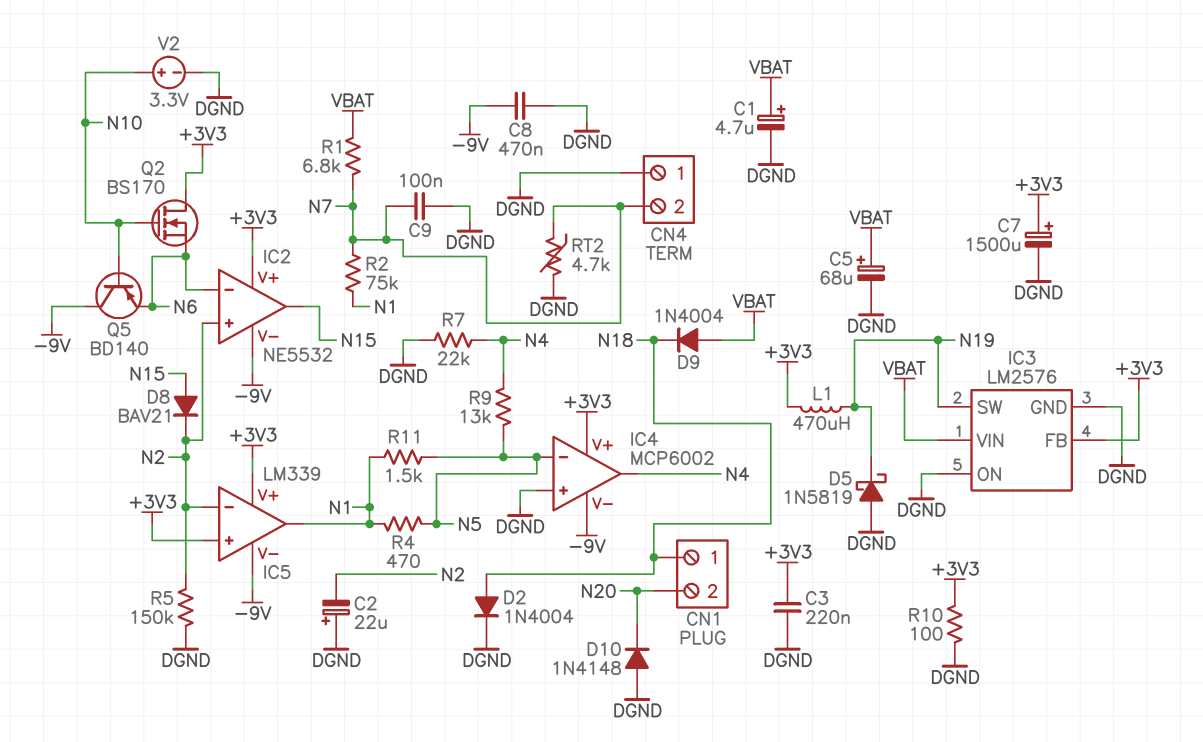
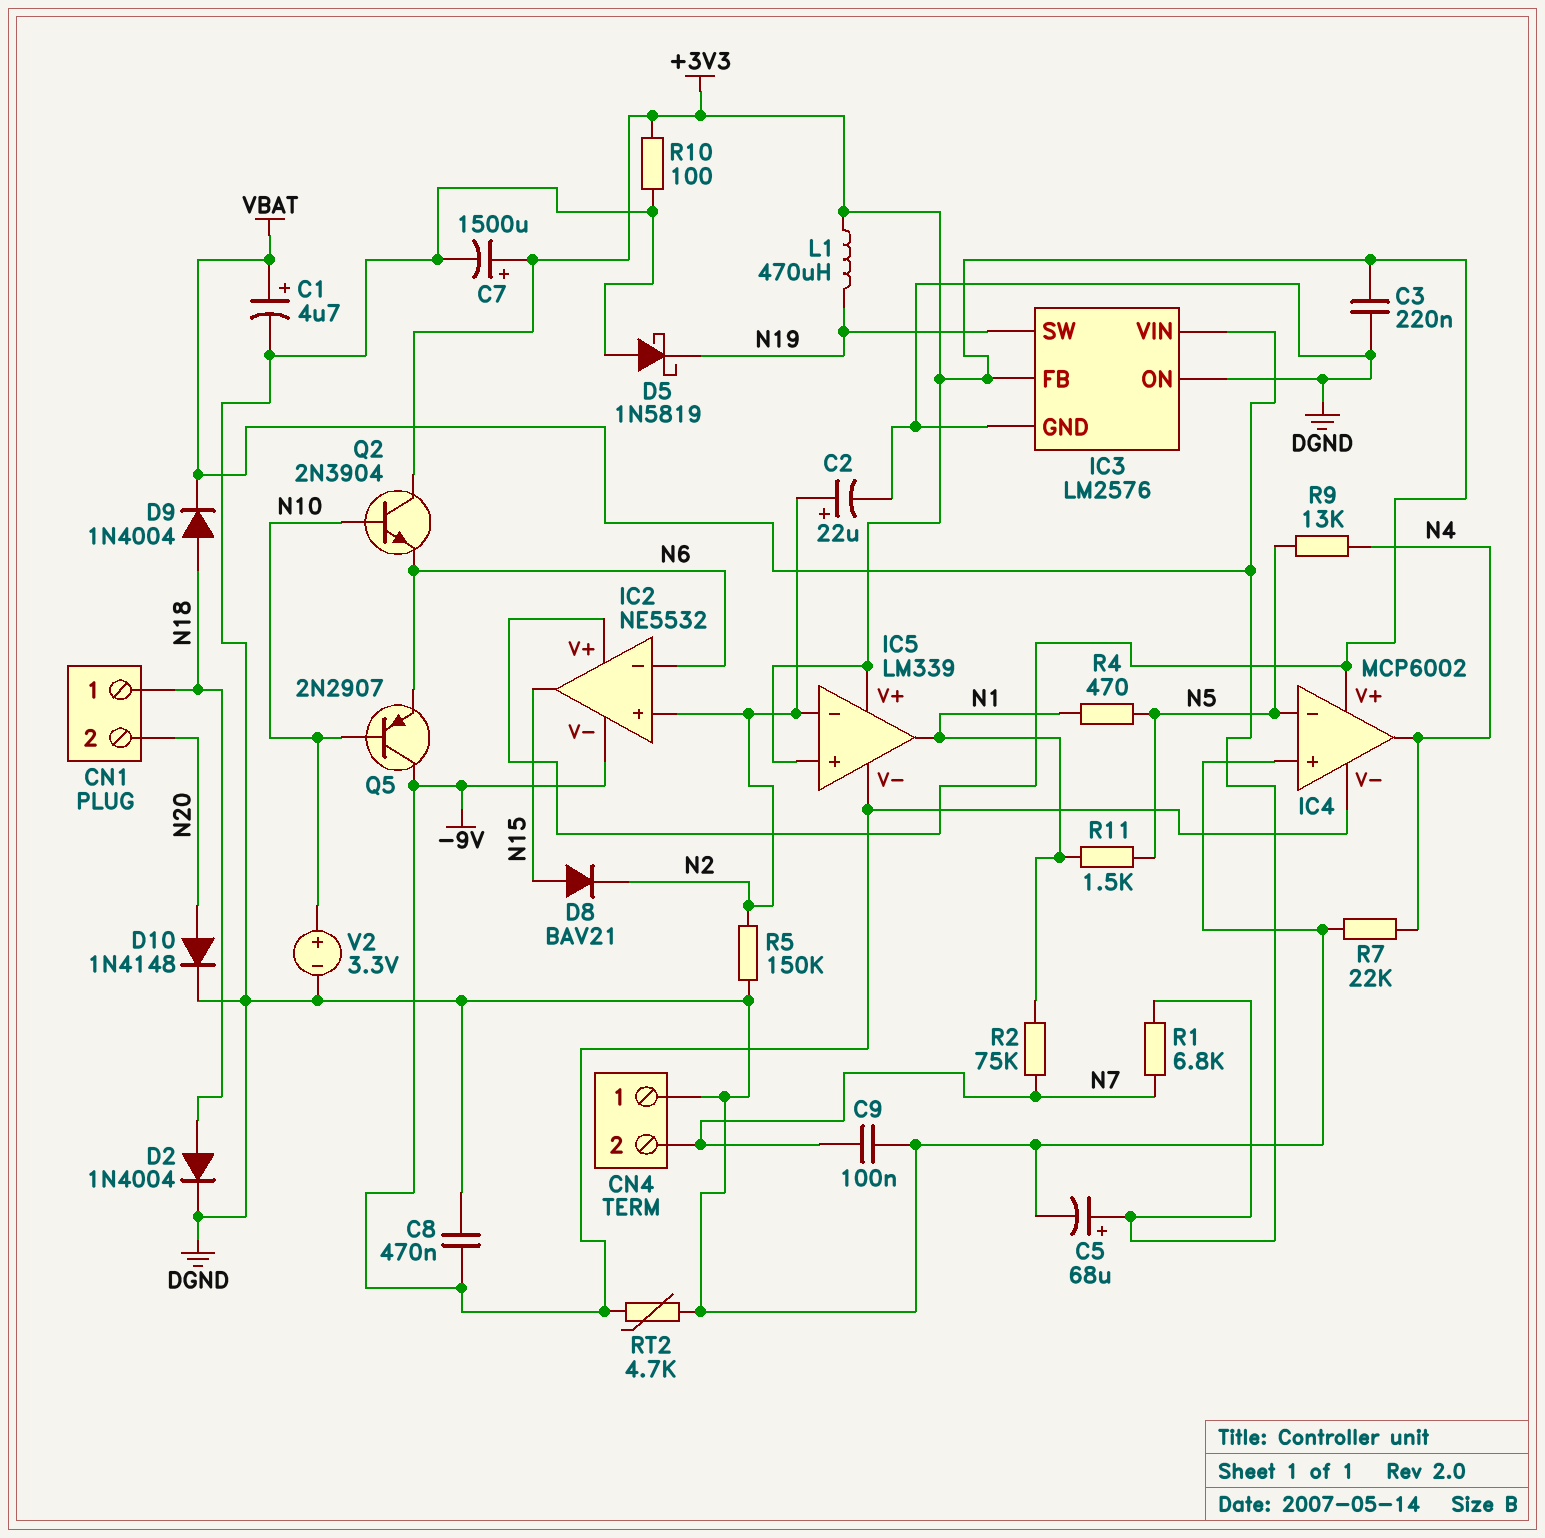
C2: 22uF (plus DGND, minus N2) -> 22uF (plus N2, minus DGND)
D9: diode 1N4004 (A VBAT, K N18) -> diode 1N4004 (A N18, K VBAT)
D10: diode 1N4148 (A DGND, K N20) -> diode 1N4148 (A N20, K DGND)
Q2: NMOS BS170 (G N10, D +3V3, S N6) -> NPN 2N3904 (B N10, C +3V3, E N6)
Q5: PNP BD140 (B N10, C -9V, E N6) -> PNP 2N2907 (B N10, C -9V, E N6)
RT2: 4.7k (DGND, N7) -> 4.7k (-9V, DGND)

